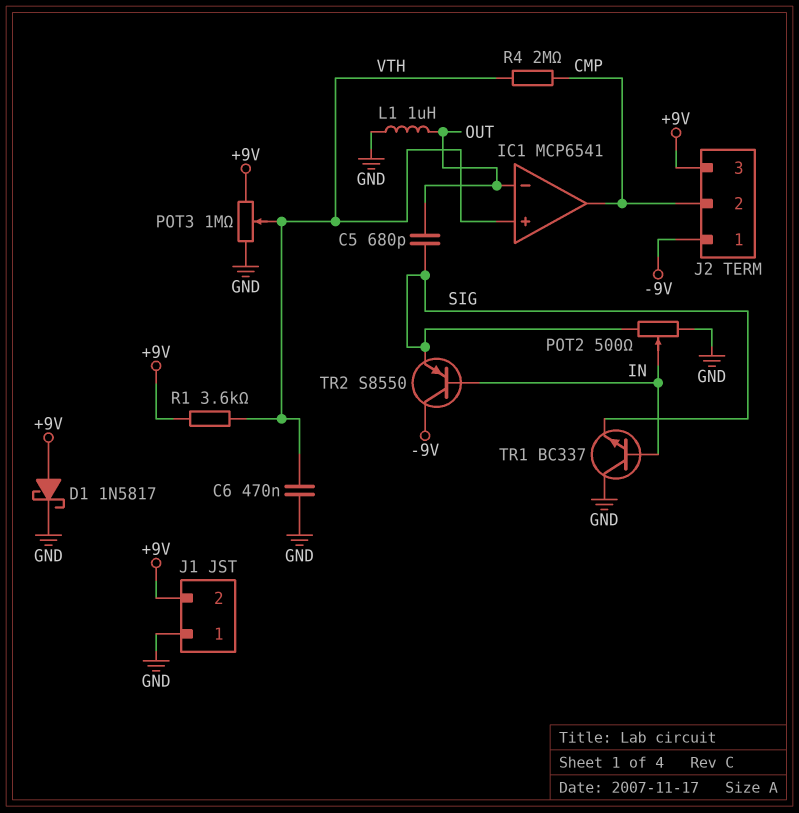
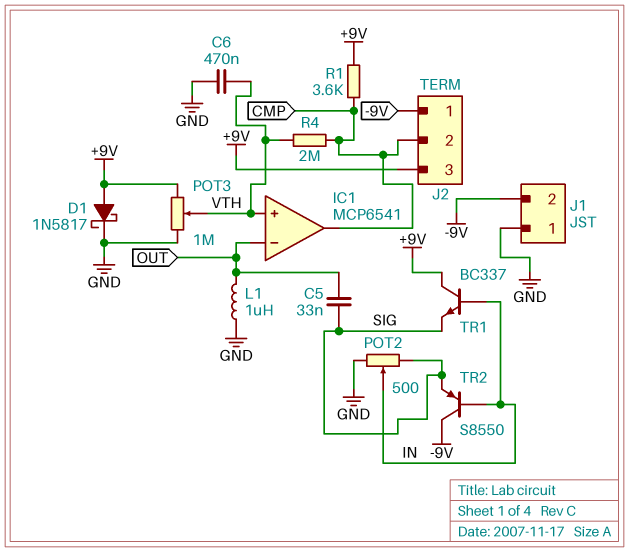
C5: 680pF (OUT, SIG) -> 33nF (OUT, SIG)
J1 pin 2: +9V -> -9V
R1: 3.6k (+9V, VTH) -> 3.6k (+9V, CMP)
TR1: NPN BC337 (B IN, C GND, E SIG) -> NPN BC337 (B IN, C +9V, E SIG)

